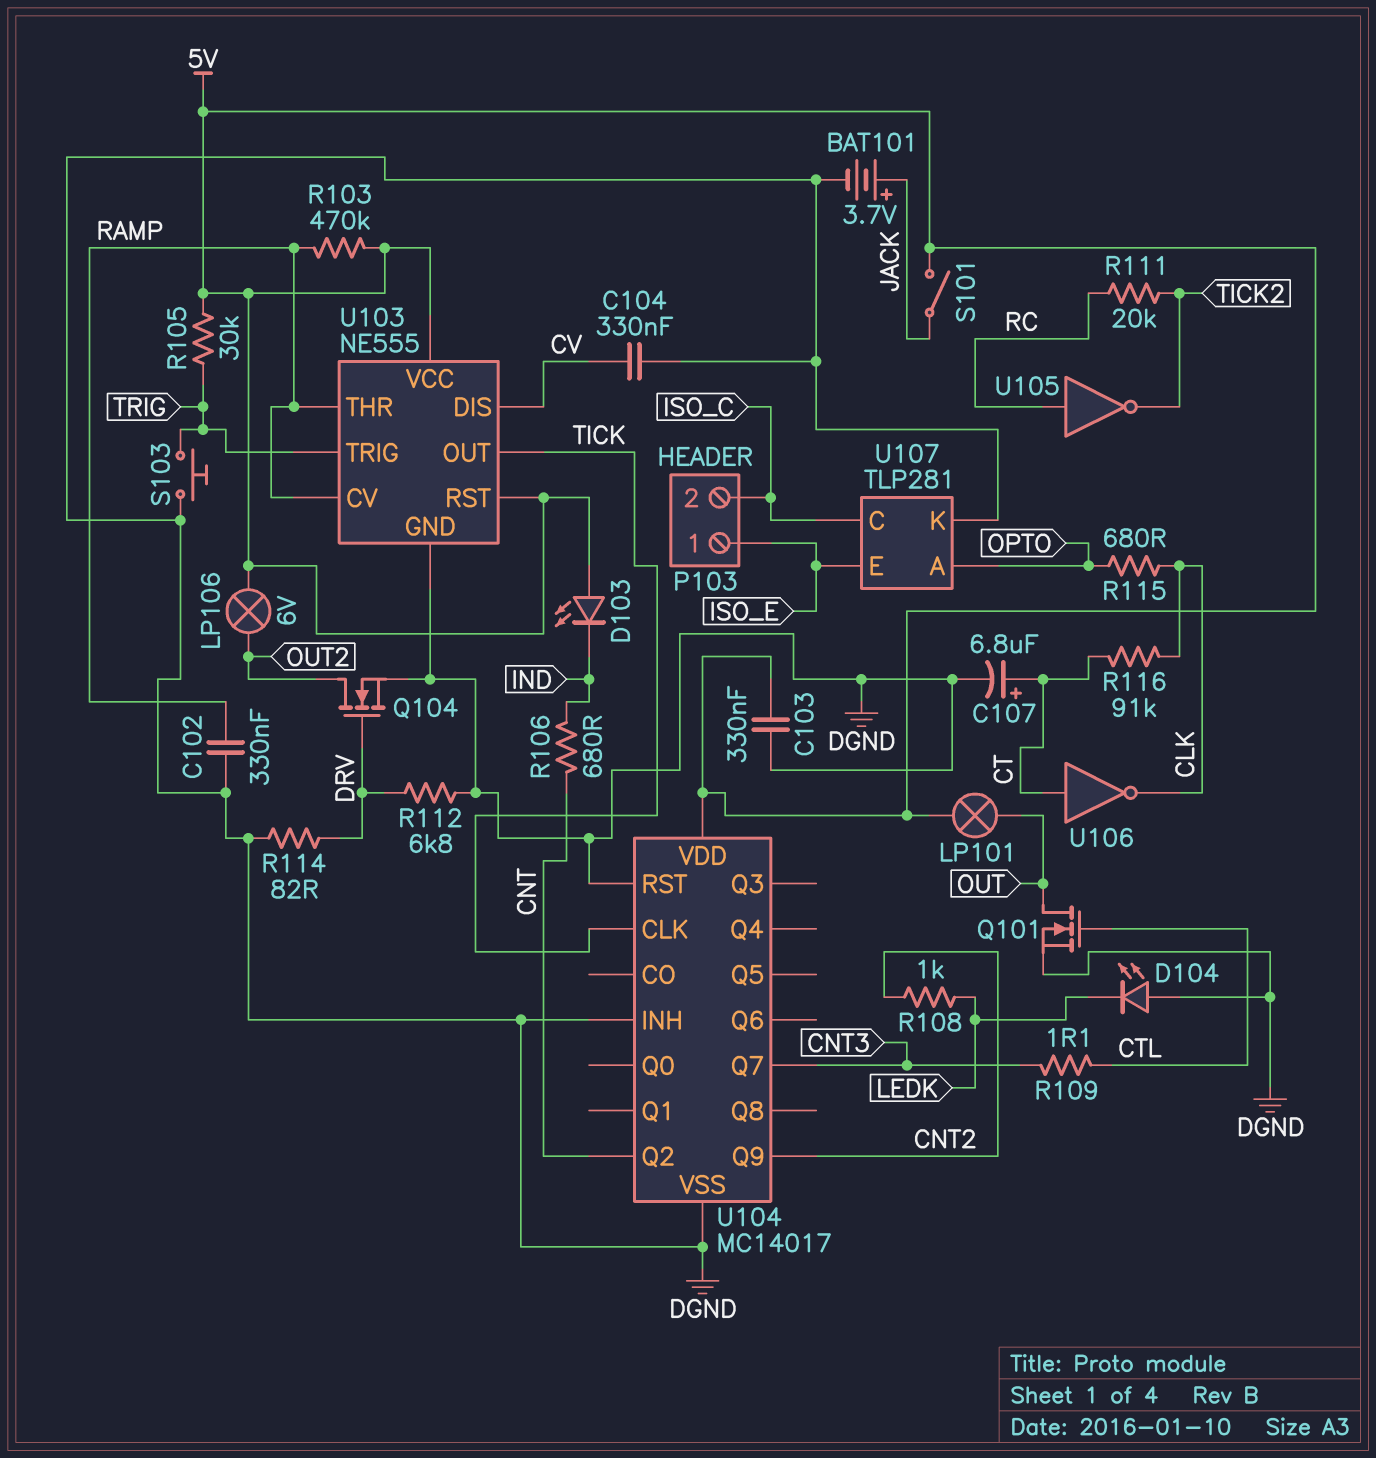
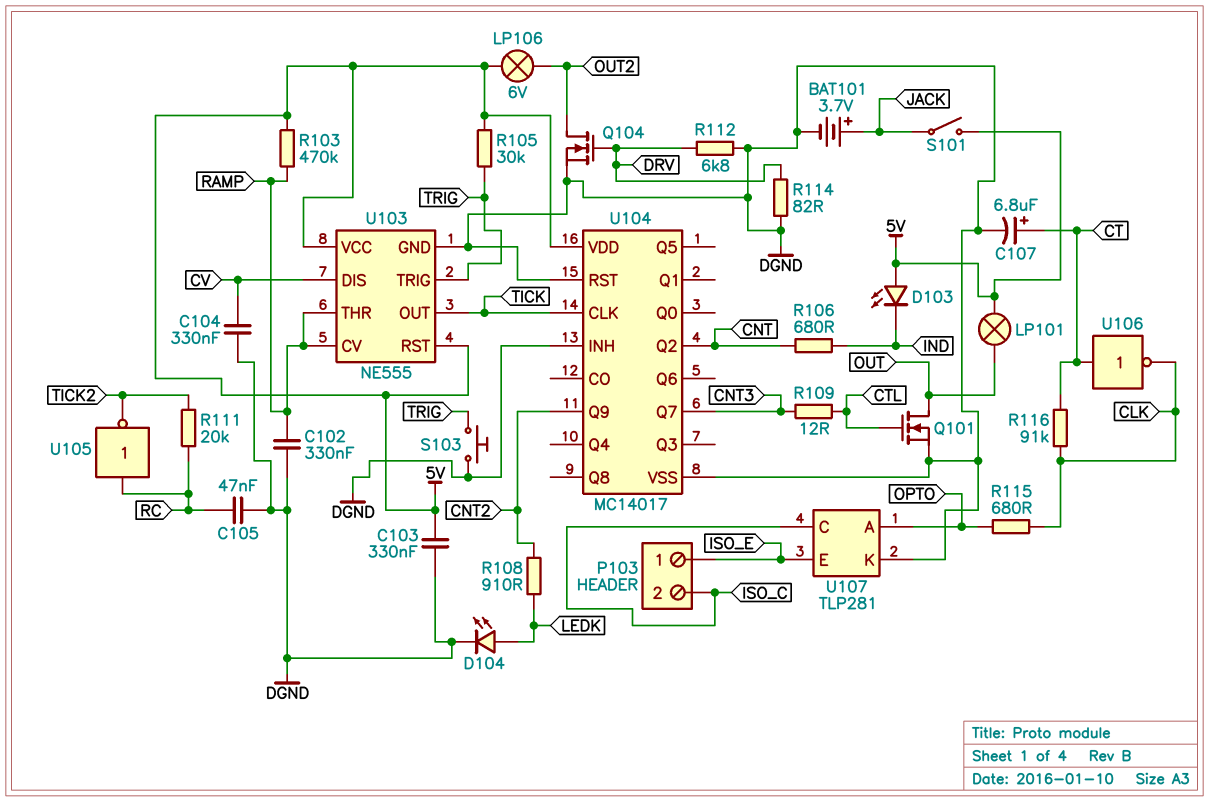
C105: none -> 47nF (DGND, RC)
D104: LED (A DGND, K LEDK) -> LED (A LEDK, K DGND)
R108: 1k (CNT2, LEDK) -> 910 (CNT2, LEDK)
R109: 1.1 (CNT3, CTL) -> 12 (CNT3, CTL)

